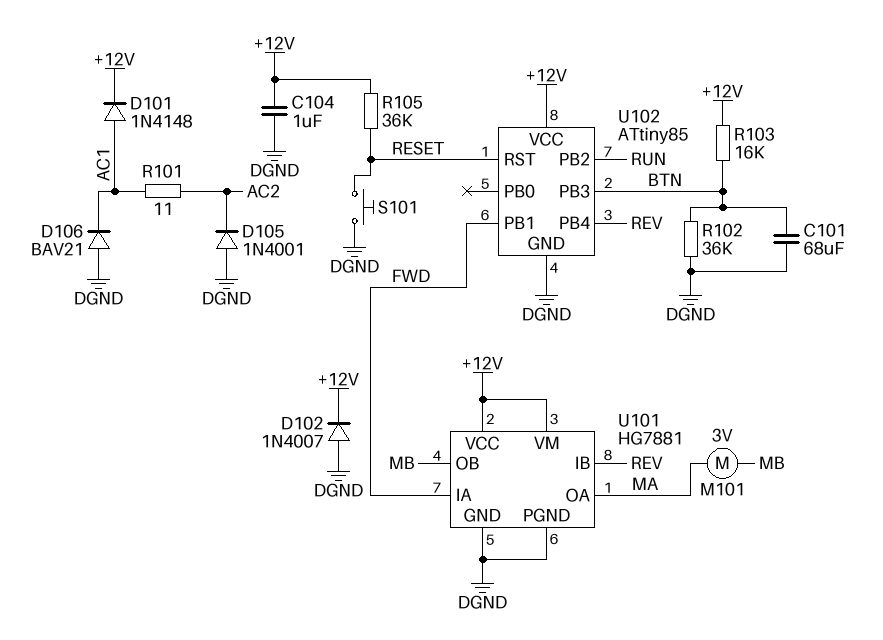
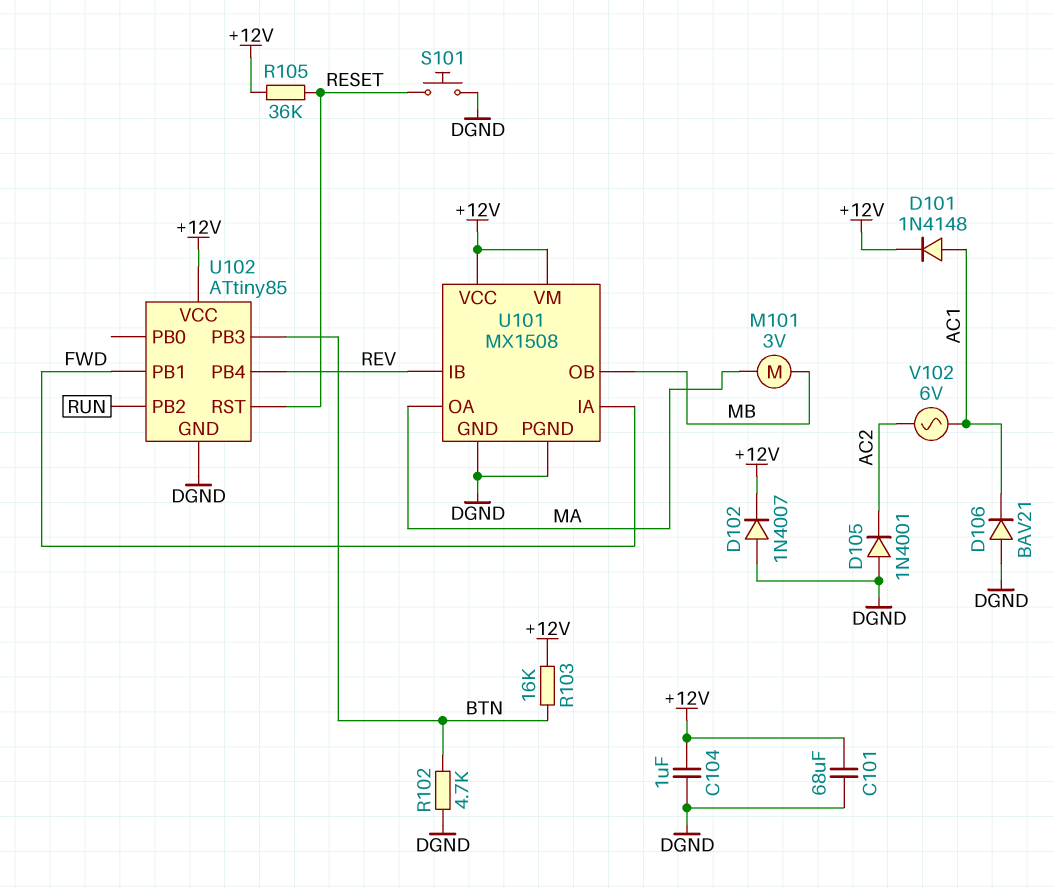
C101: 68uF (BTN, DGND) -> 68uF (+12V, DGND)
R101: 11 (AC1, AC2) -> none
R102: 36k (BTN, DGND) -> 4.7k (BTN, DGND)
U101: HG7881 -> MX1508
V102: none -> AC 6V (AC1, AC2)

